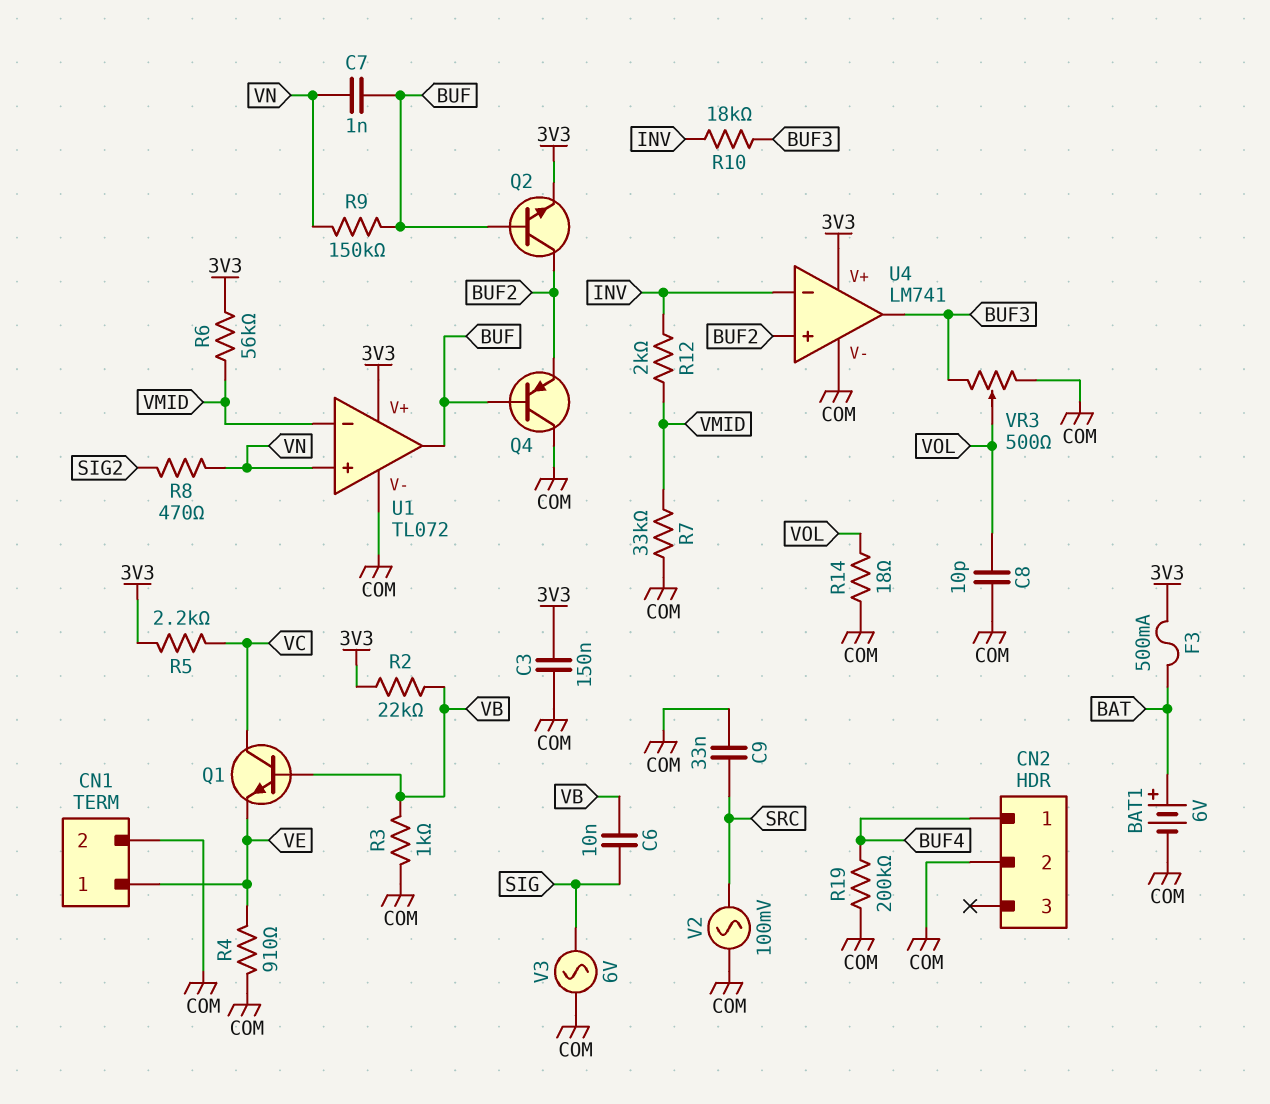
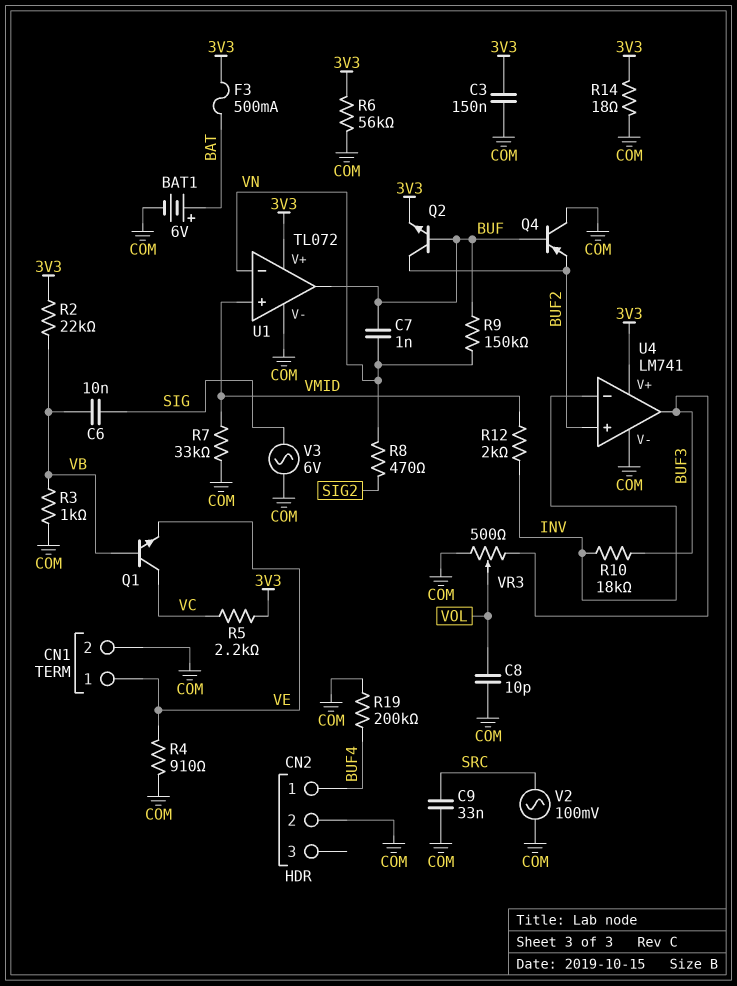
R6: 56k (3V3, VMID) -> 56k (3V3, COM)
R14: 18 (COM, VOL) -> 18 (3V3, COM)
U1 pin in+: VN -> VMID
U1 pin in-: VMID -> VN

